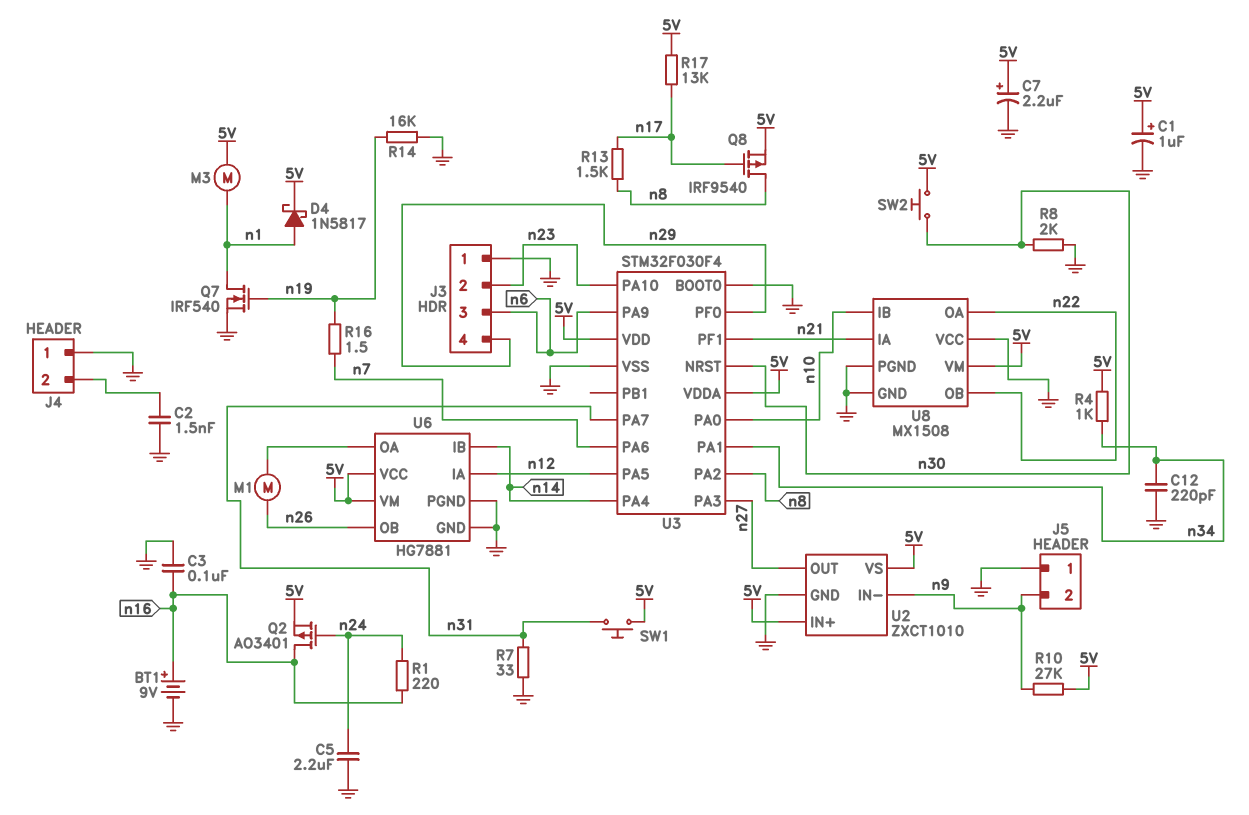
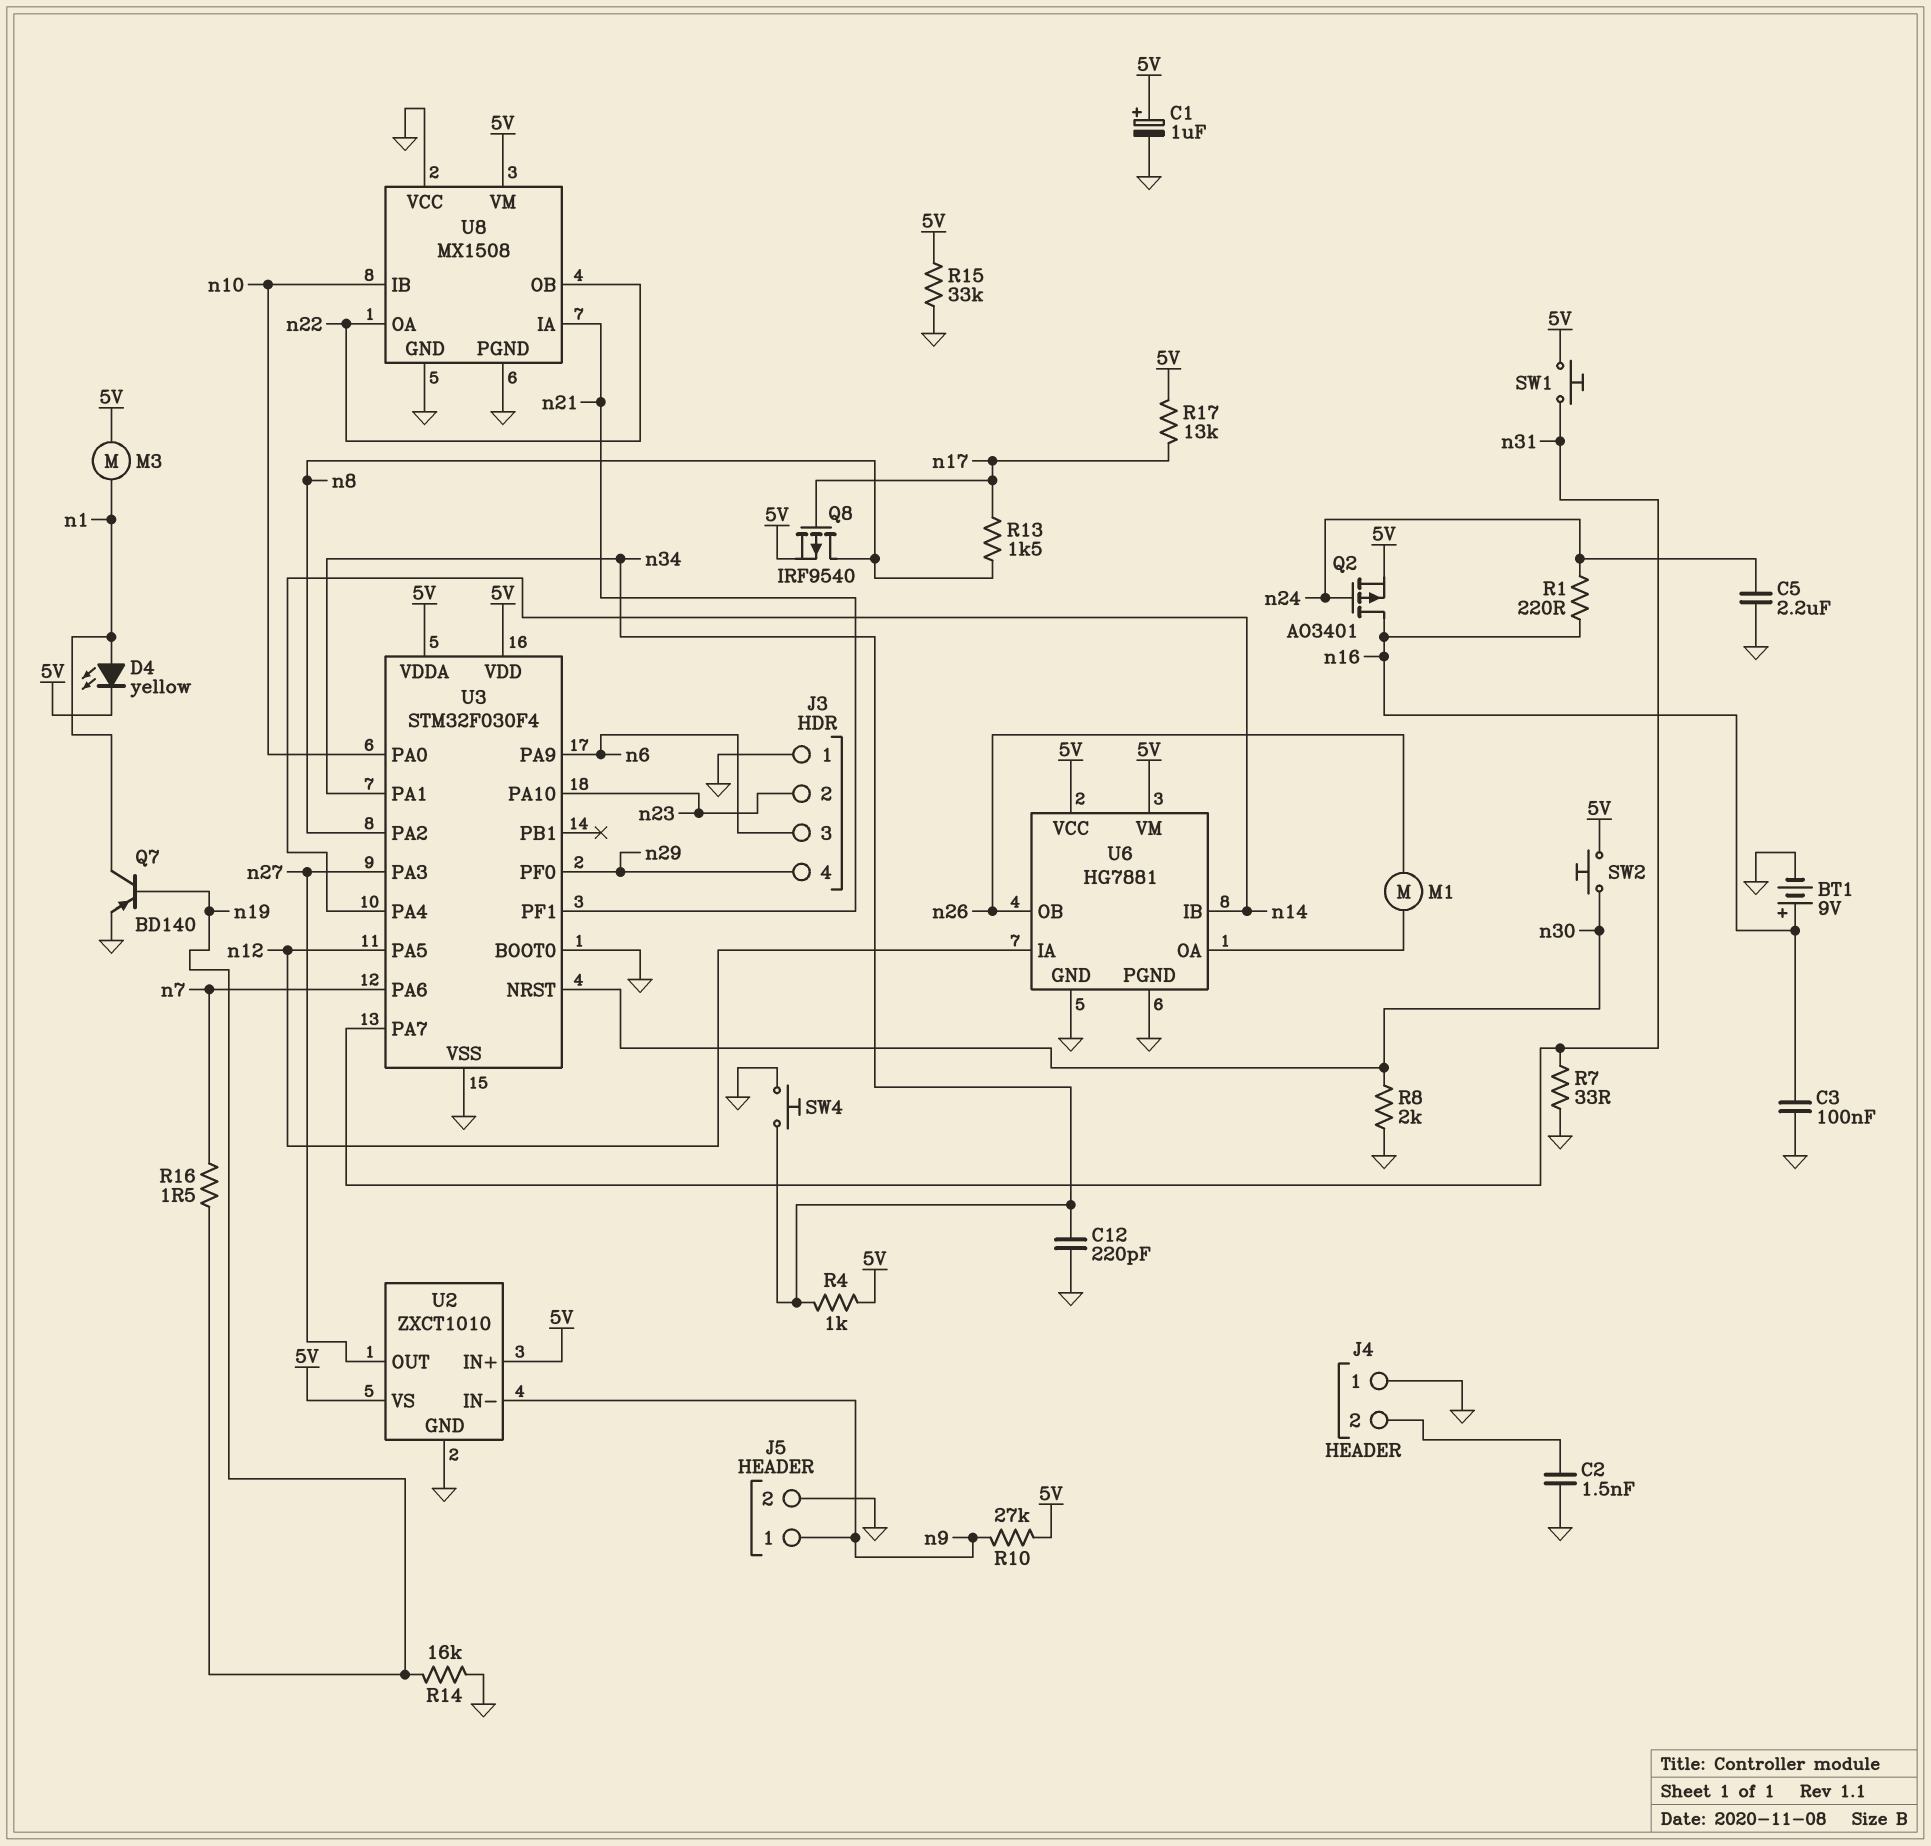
C7: 2.2uF (plus 5V, minus GND) -> none
D4: schottky 1N5817 (A n1, K 5V) -> LED yellow (A n1, K 5V)
J5 pin 1: GND -> n9
J5 pin 2: n9 -> GND
Q7: NMOS IRF540 (G n19, D n1, S GND) -> PNP BD140 (B n19, C n1, E GND)
R15: none -> 33k (5V, GND)
SW4: none -> button (GND, n34)

